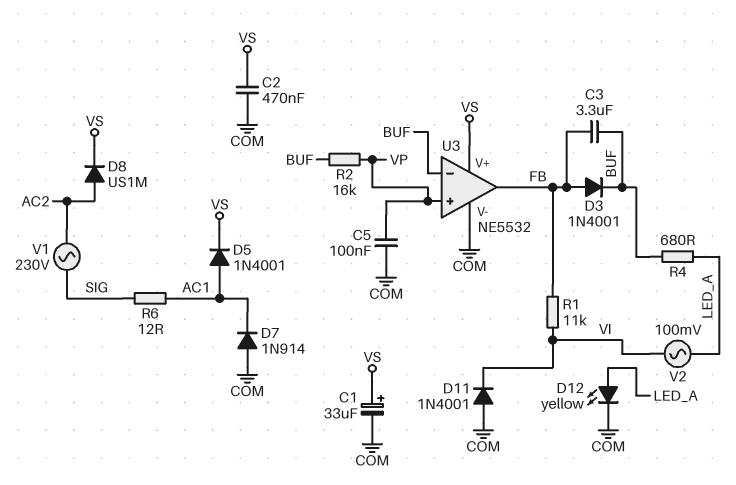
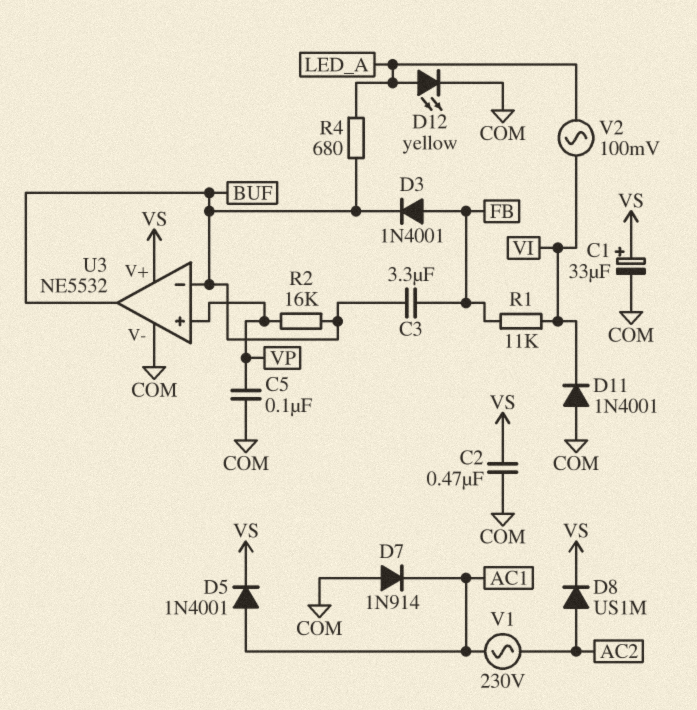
R6: 12 (AC1, SIG) -> none
U3 pin out: FB -> BUF
V1: AC 230V (AC2, SIG) -> AC 230V (AC1, AC2)

